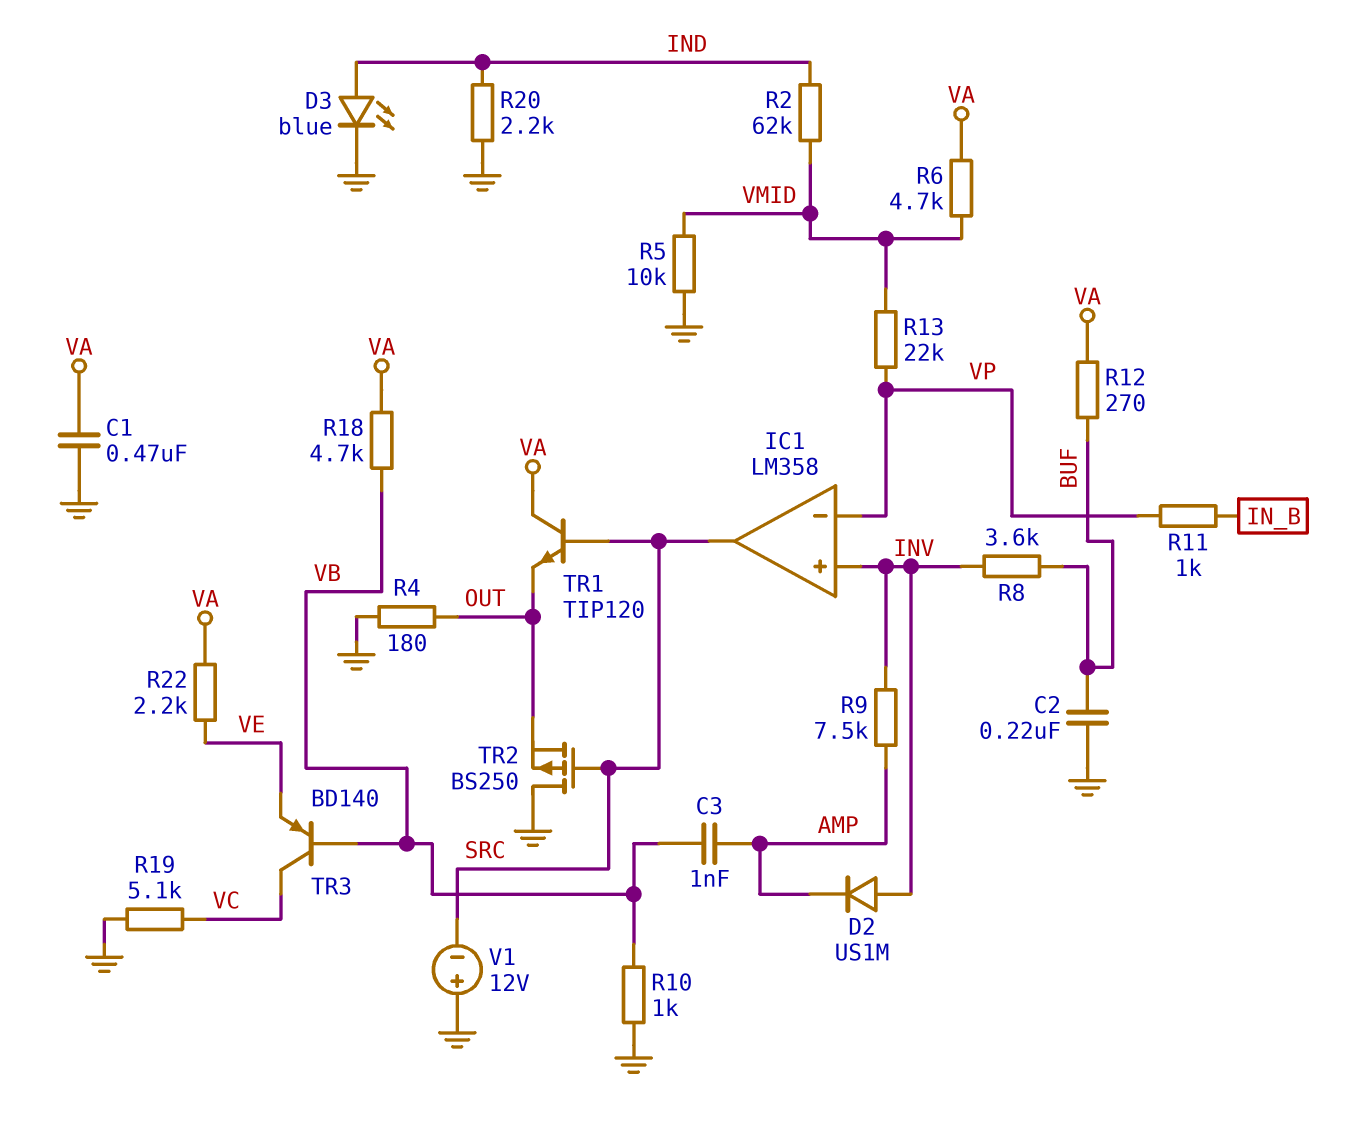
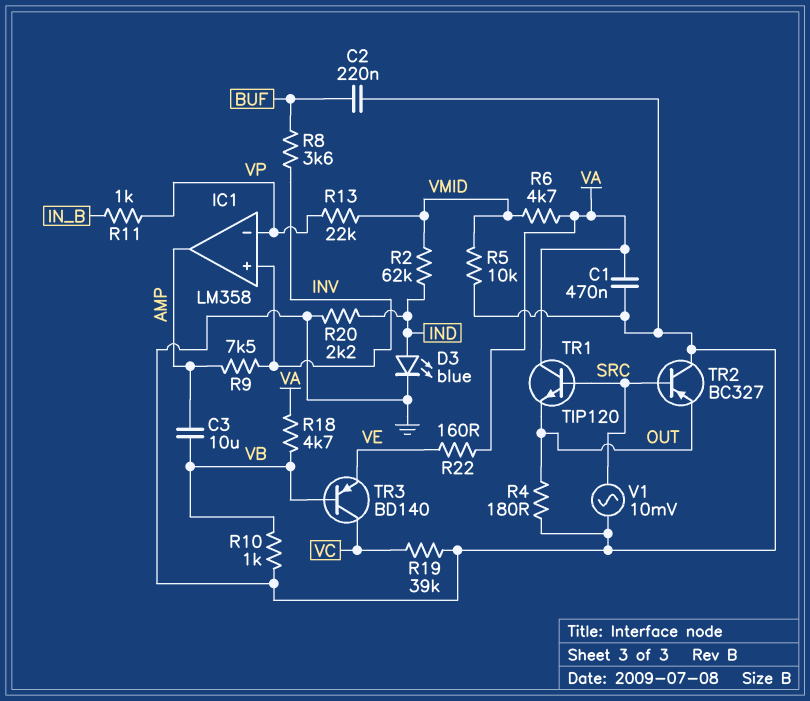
C3: 1nF (AMP, VB) -> 10uF (AMP, VB)
D2: diode US1M (A INV, K AMP) -> none
IC1 pin out: SRC -> AMP
R12: 270 (BUF, VA) -> none
R19: 5.1k (GND, VC) -> 39k (GND, VC)
R22: 2.2k (VA, VE) -> 160 (VA, VE)
TR2: PMOS BS250 (G SRC, D GND, S OUT) -> PNP BC327 (B SRC, C GND, E OUT)
V1: 12V (plus GND, minus SRC) -> AC 10mV (GND, SRC)

